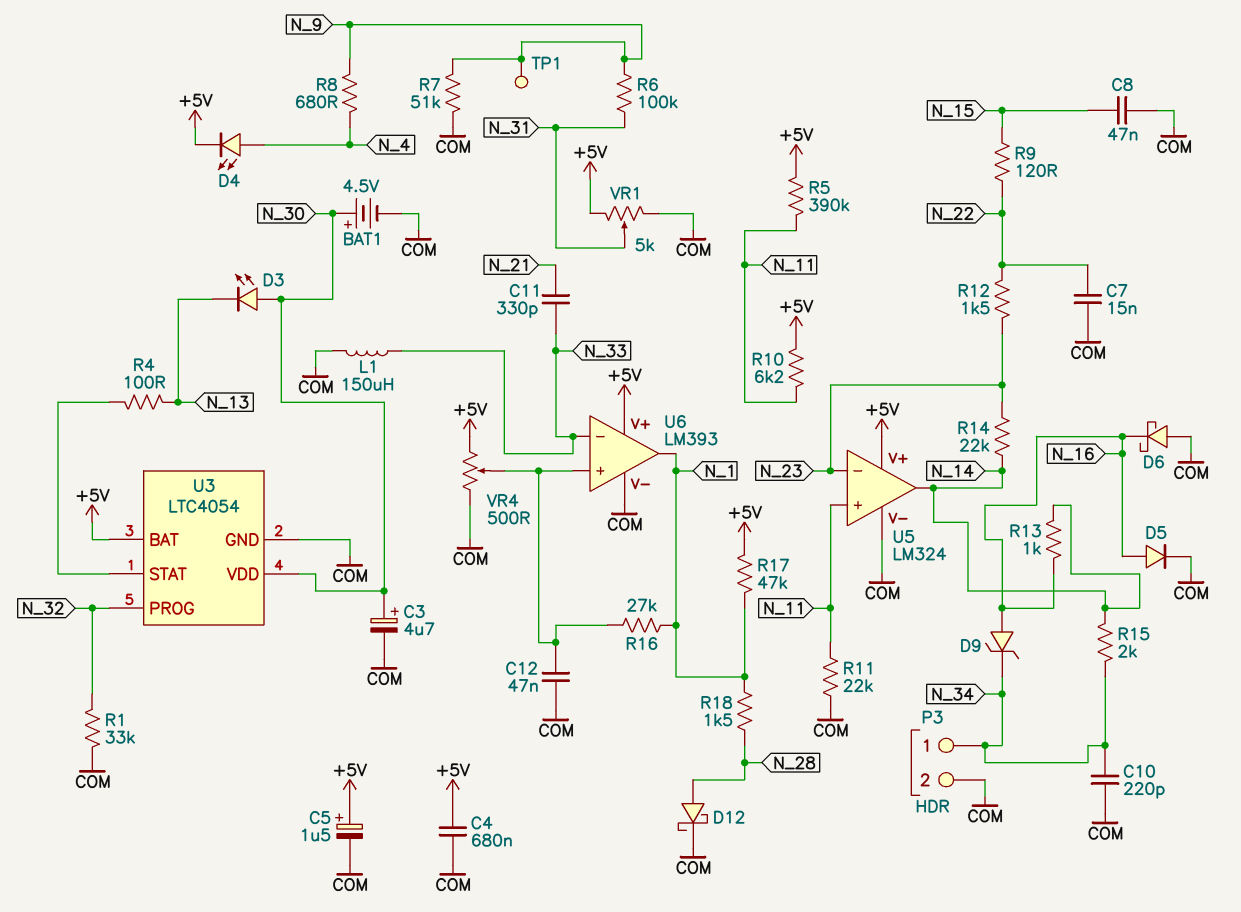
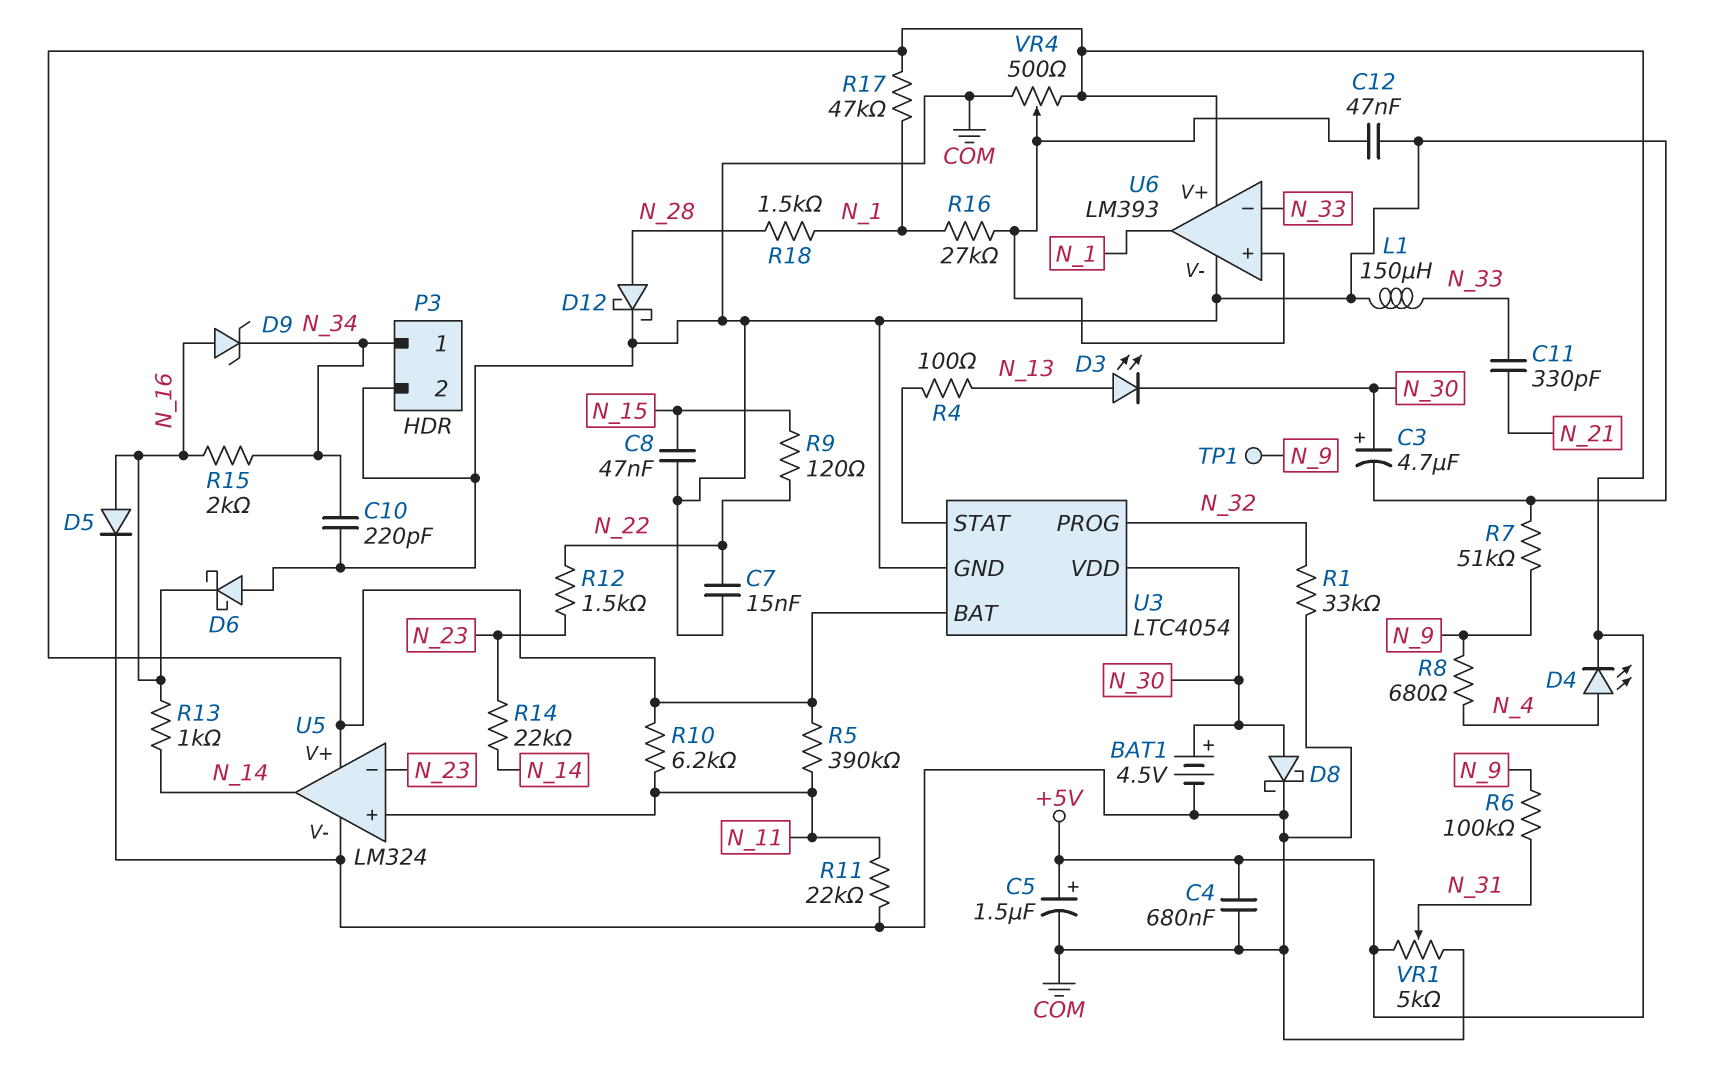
D3: LED (A N_30, K N_13) -> LED (A N_13, K N_30)
D8: none -> schottky (A N_30, K COM)
R15: 2k (N_14, N_34) -> 2k (N_16, N_34)

